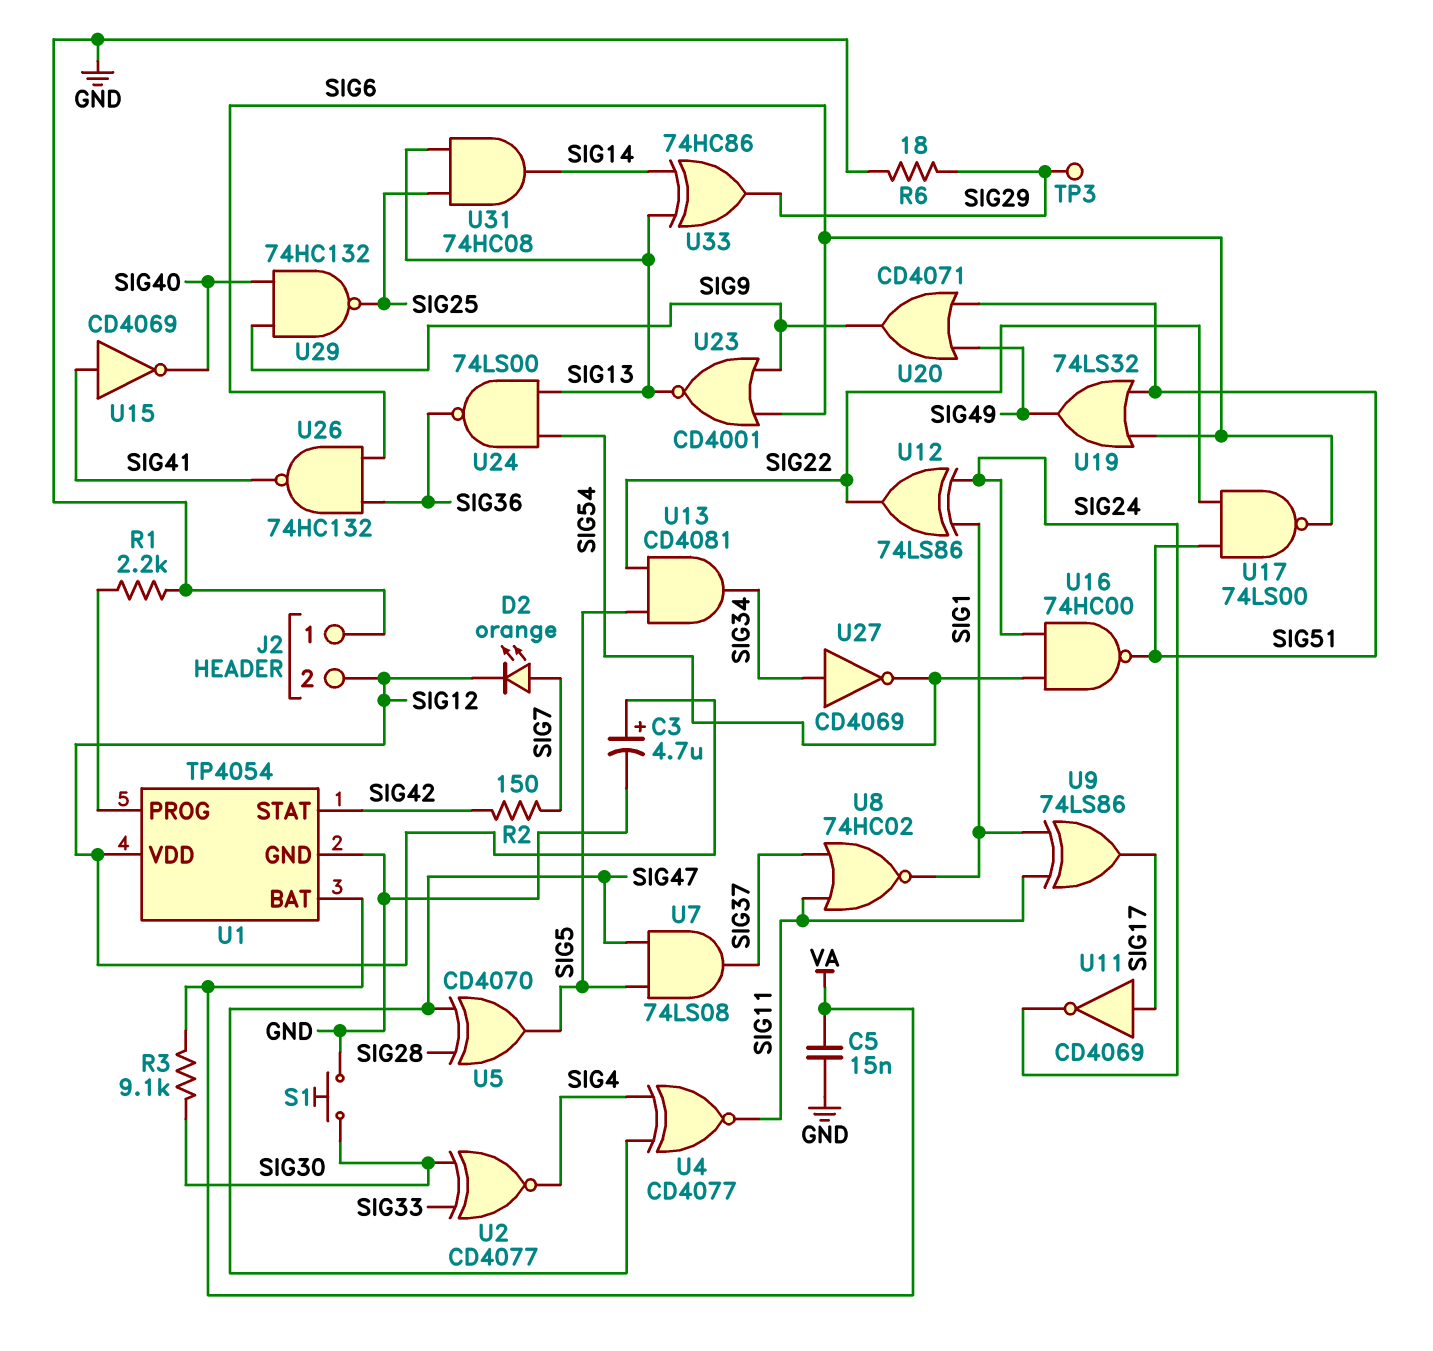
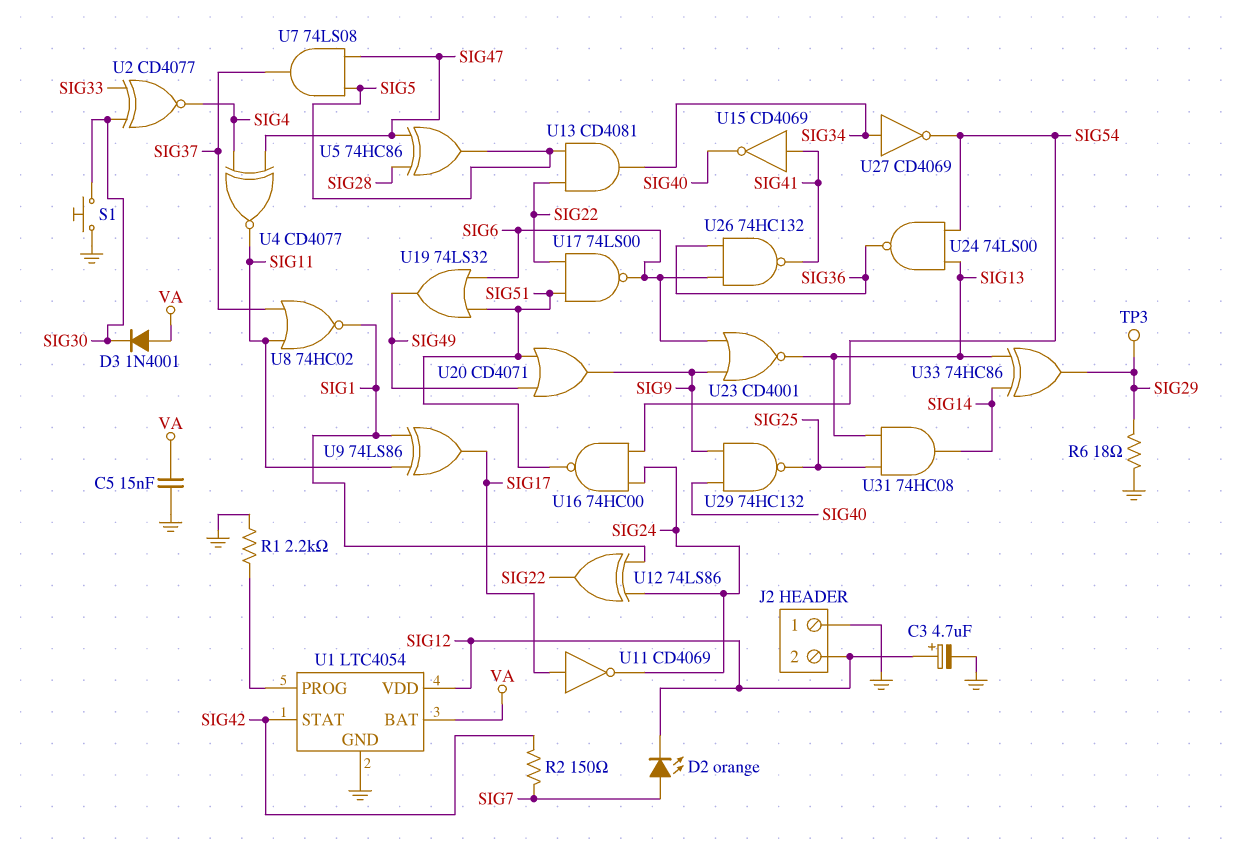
D3: none -> diode 1N4001 (A VA, K SIG30)
R3: 9.1k (SIG30, VA) -> none
U1: TP4054 -> LTC4054
U5: XOR CD4070 (in SIG28, in SIG47, out SIG5) -> XOR 74HC86 (in SIG28, in SIG47, out SIG5)

